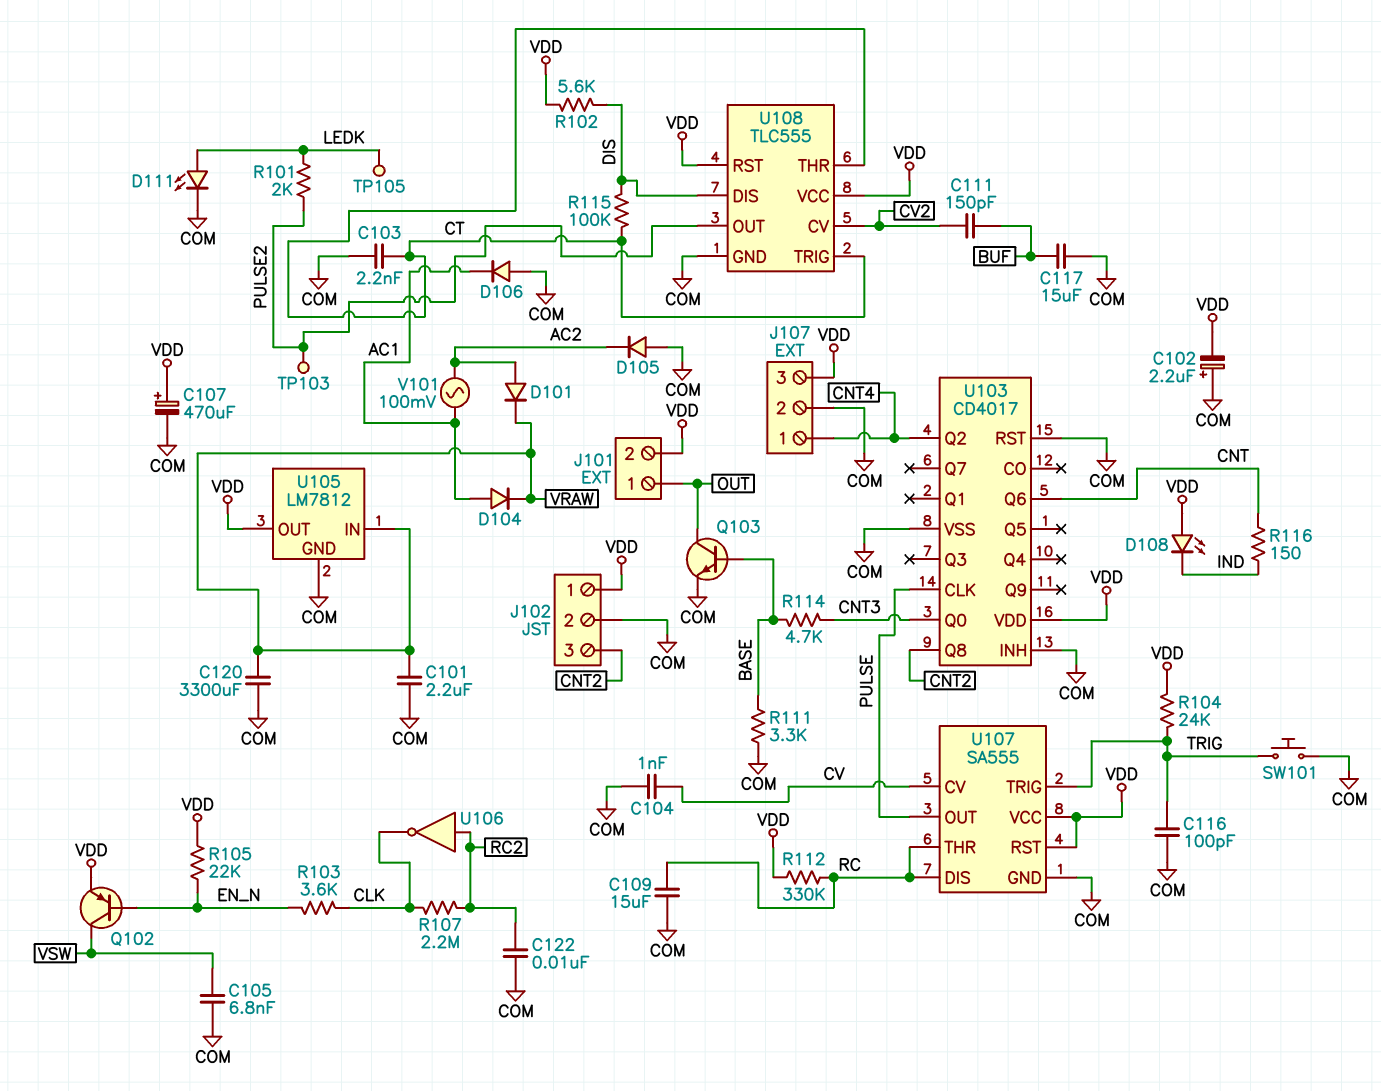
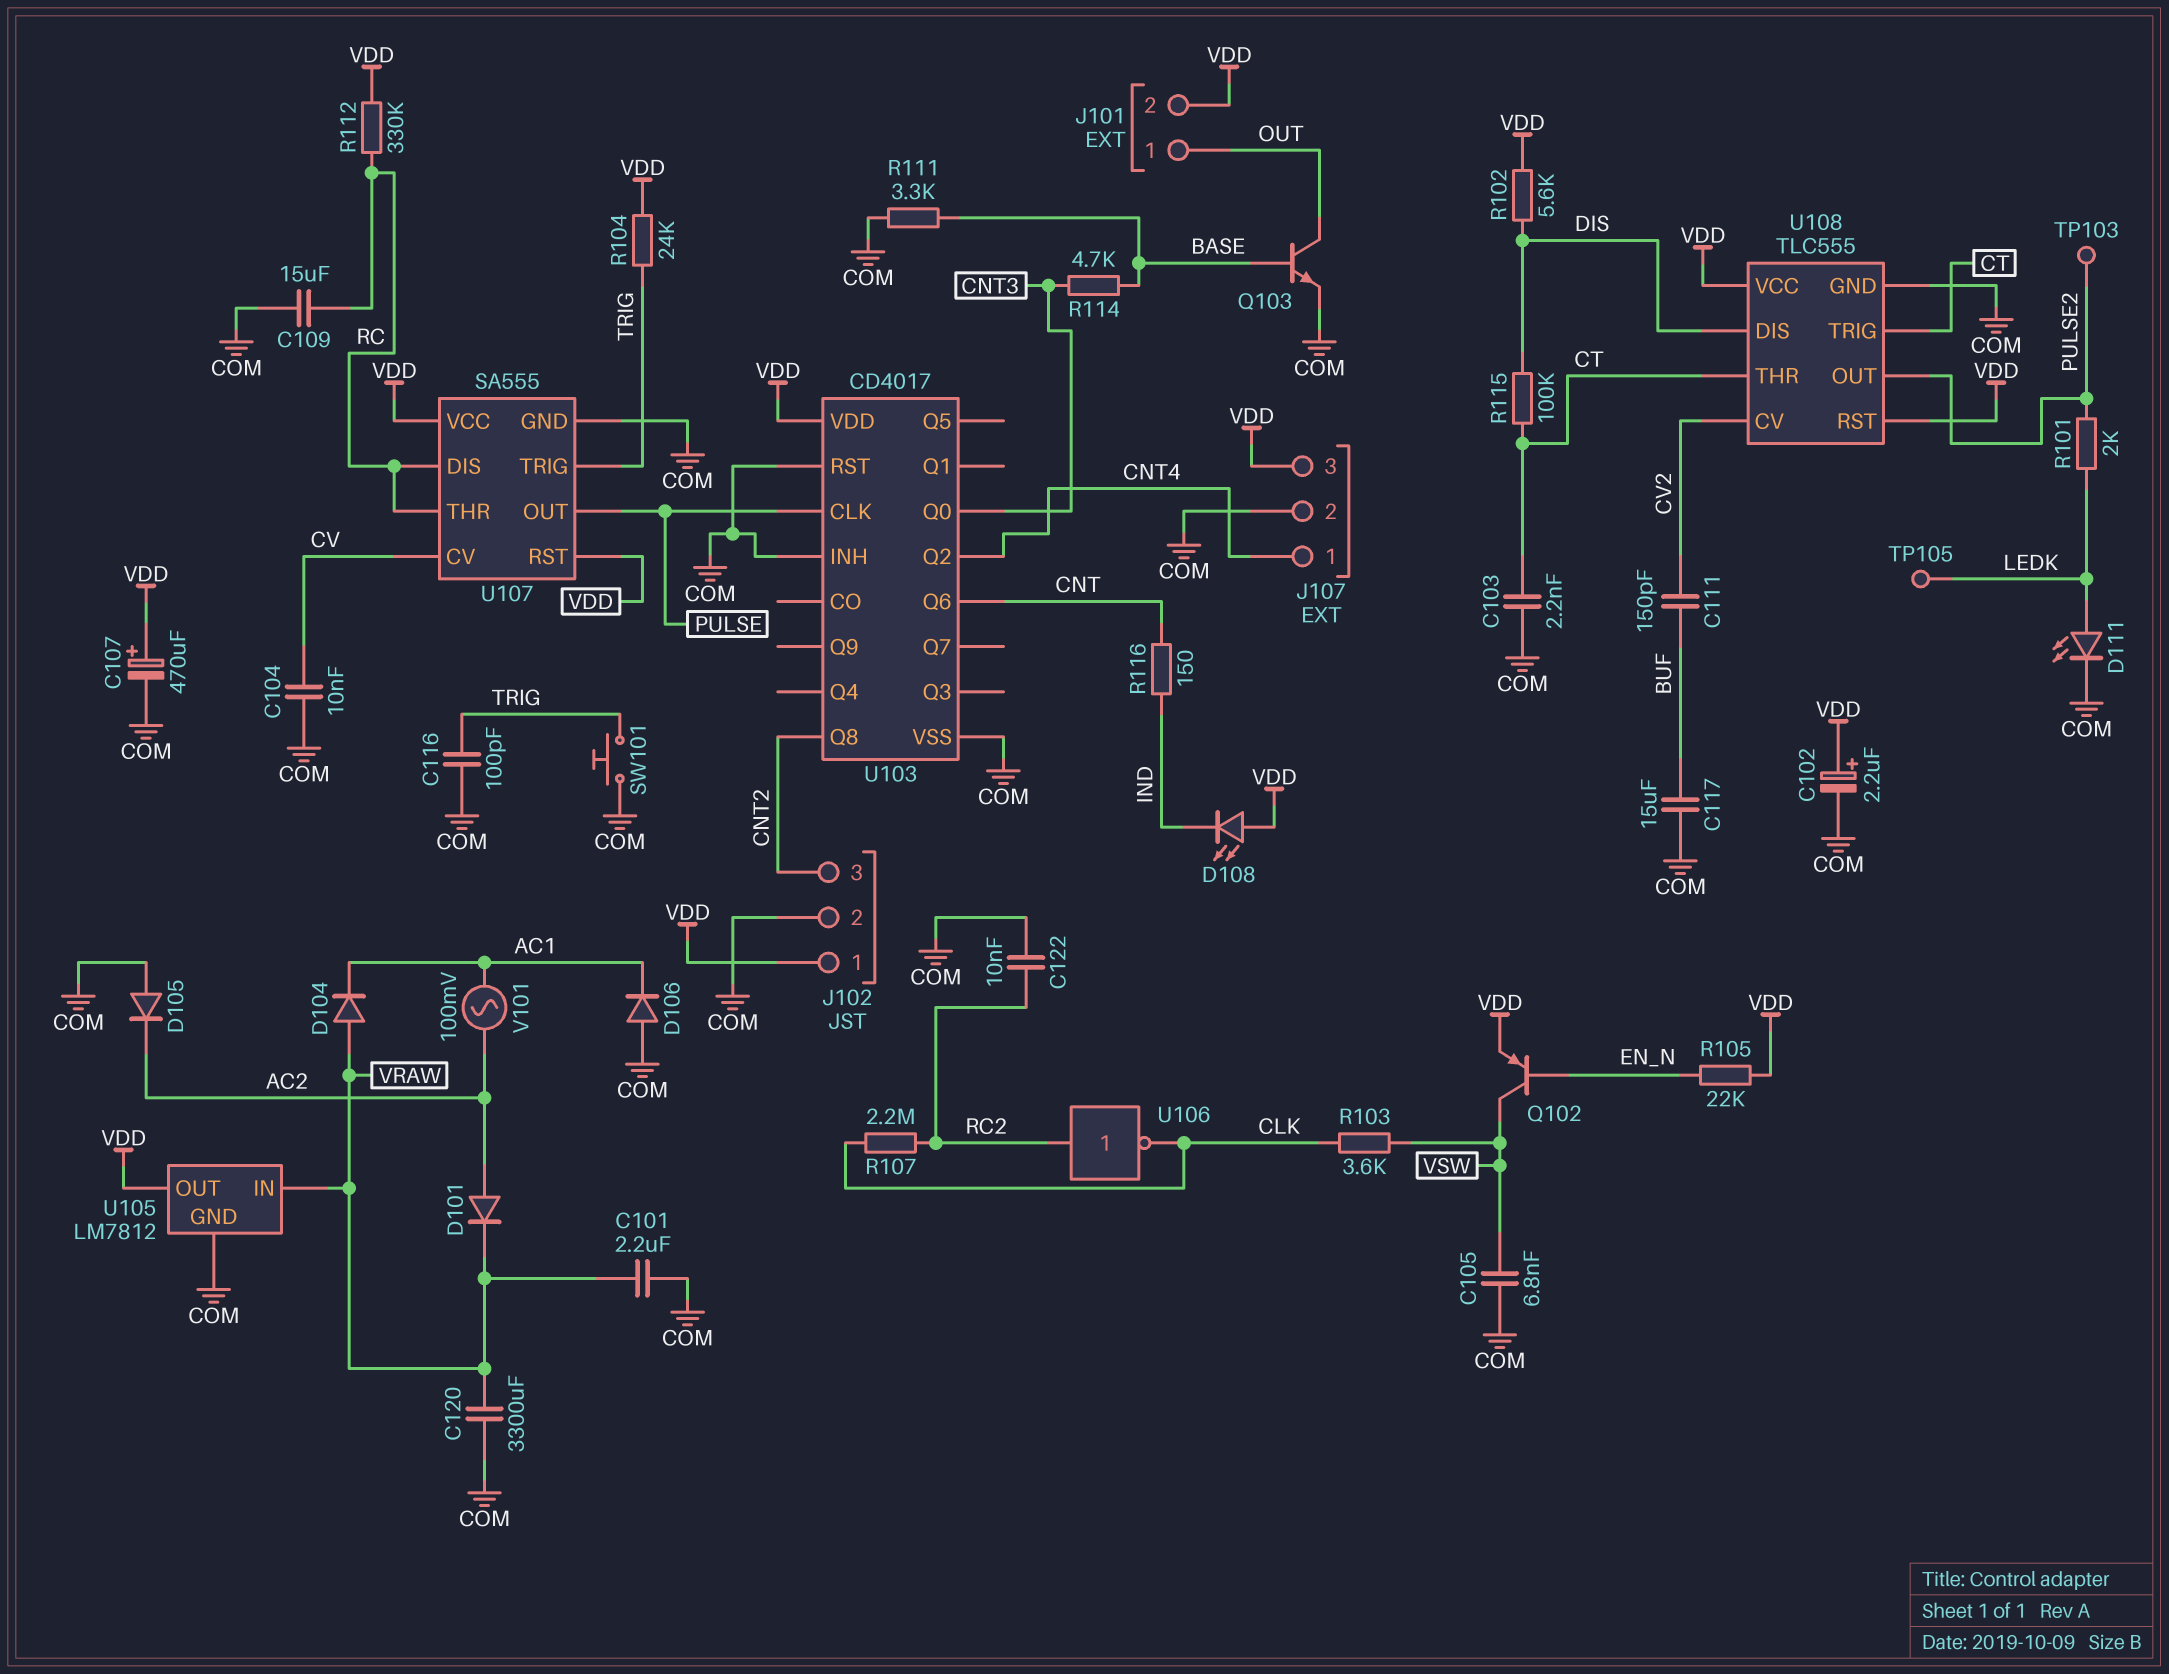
C102: 2.2uF (plus COM, minus VDD) -> 2.2uF (plus VDD, minus COM)
C104: 1nF (COM, CV) -> 10nF (COM, CV)
D104: diode (A AC1, K VRAW) -> diode (A VRAW, K AC1)
R103: 3.6k (CLK, EN_N) -> 3.6k (CLK, VSW)

